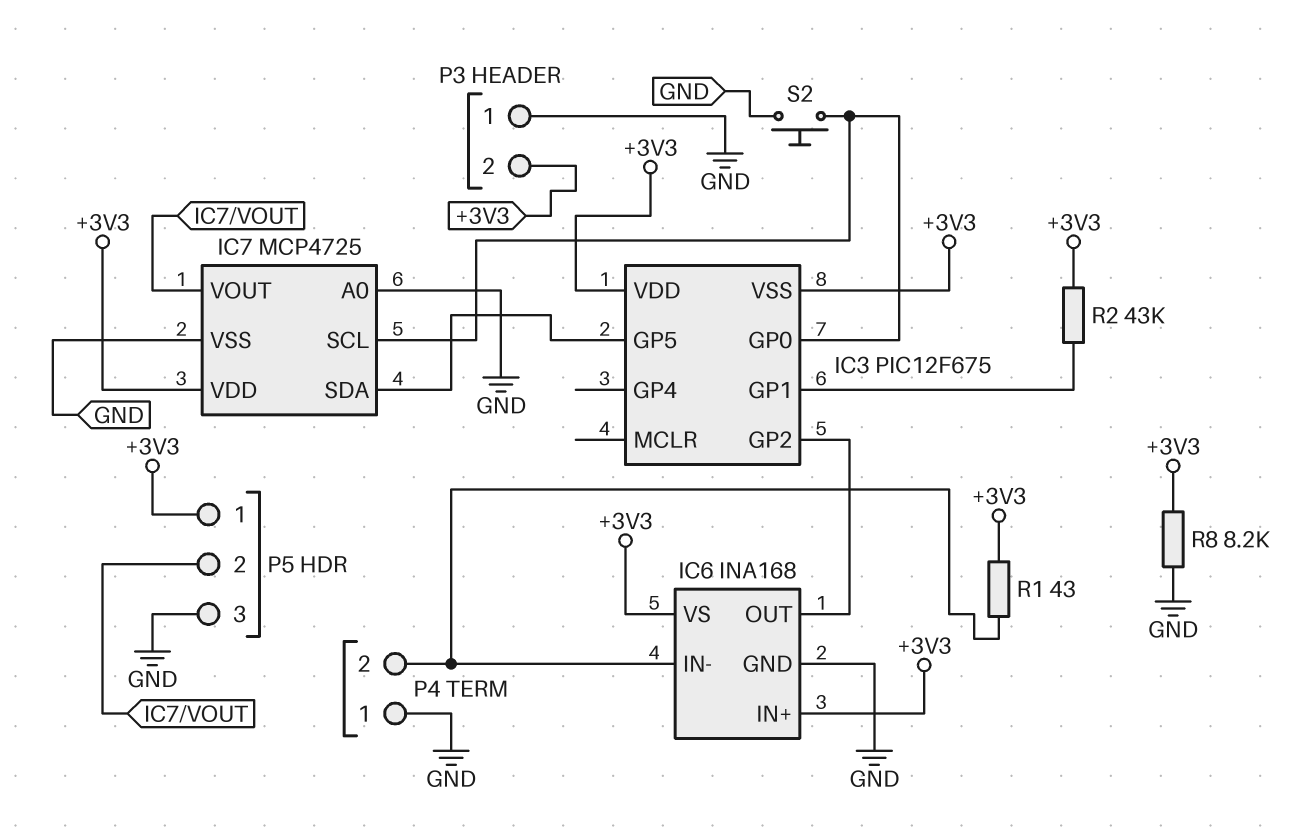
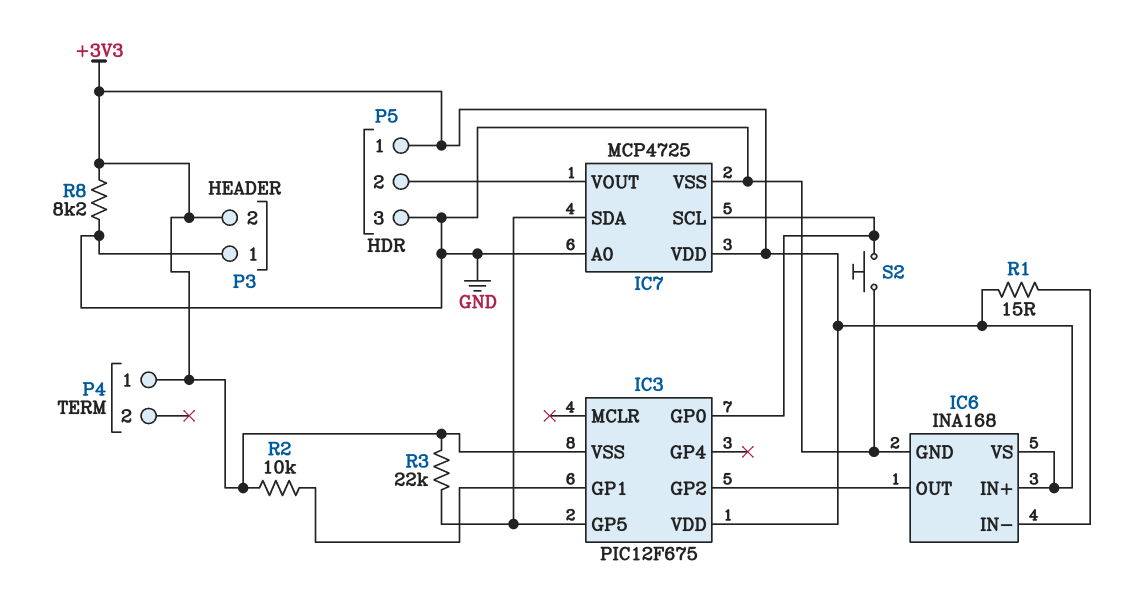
P4 pin 1: GND -> +3V3
P4 pin 2: IC6/IN- -> none
R1: 43 (+3V3, IC6/IN-) -> 15 (+3V3, IC6/IN-)
R2: 43k (+3V3, IC3/GP1) -> 10k (+3V3, IC3/GP1)
R3: none -> 22k (+3V3, IC3/GP5)

